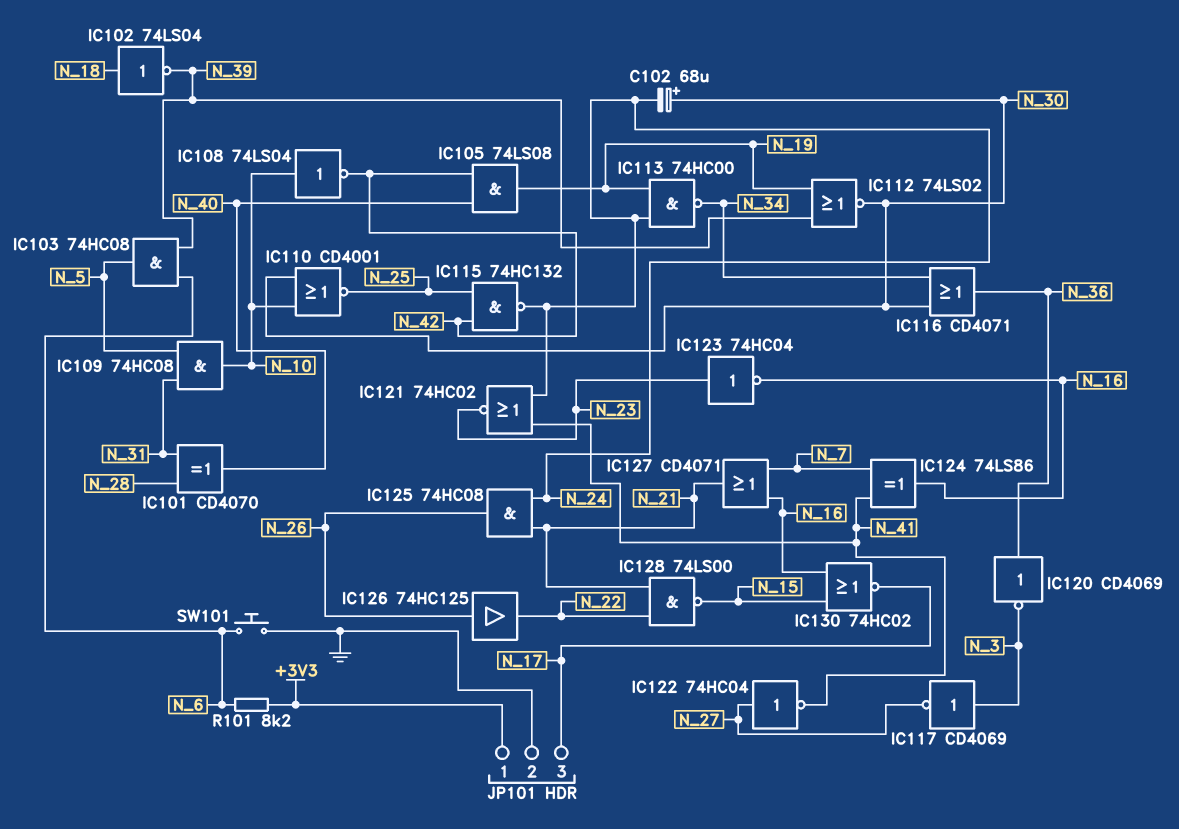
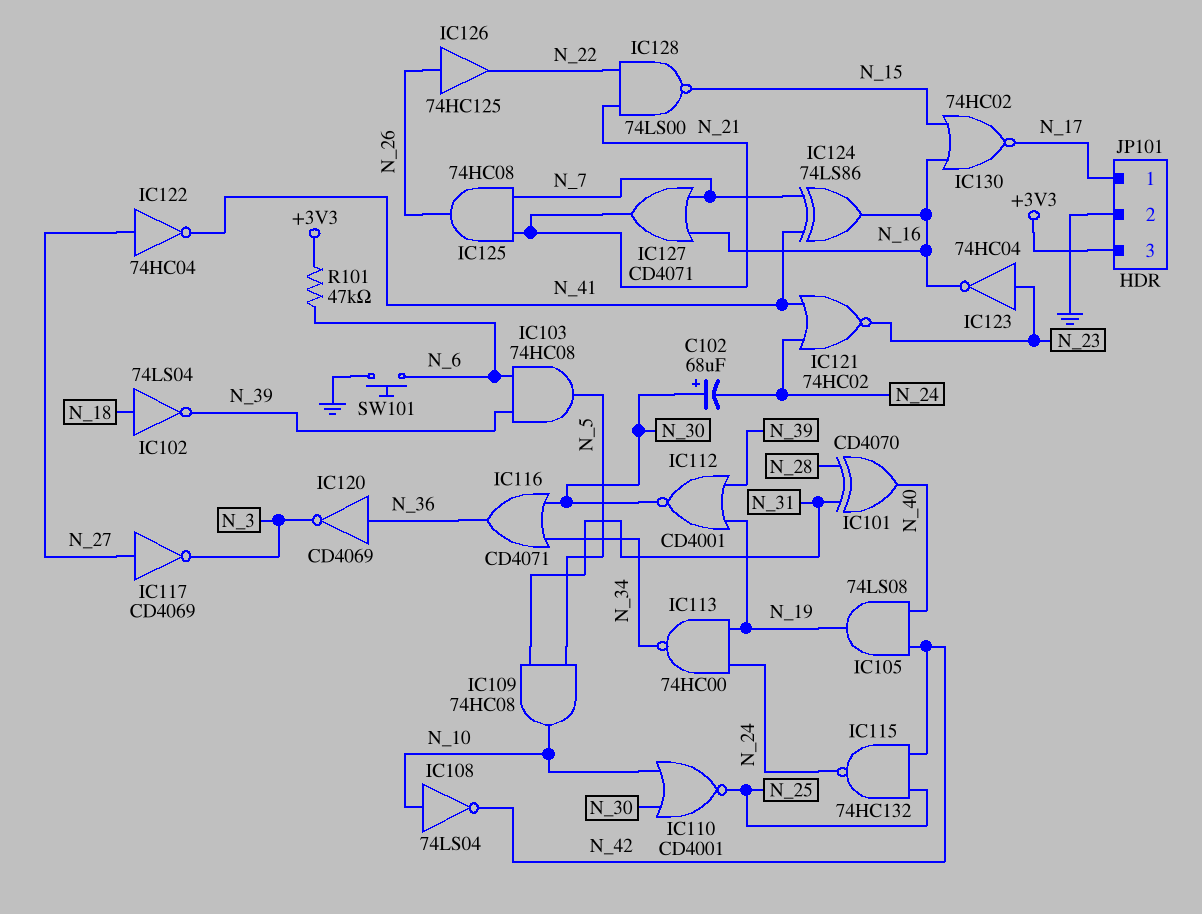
IC112: NOR 74LS02 (in N_19, in N_39, out N_30) -> NOR CD4001 (in N_19, in N_39, out N_30)
IC117: NOT CD4069 (in N_3, out N_27) -> NOT CD4069 (in N_27, out N_3)
IC125: AND 74HC08 (in N_21, in N_24, out N_26) -> AND 74HC08 (in N_7, in N_21, out N_26)
JP101 pin 1: +3V3 -> N_17
JP101 pin 3: N_17 -> +3V3
R101: 8.2k (+3V3, N_6) -> 47k (+3V3, N_6)

